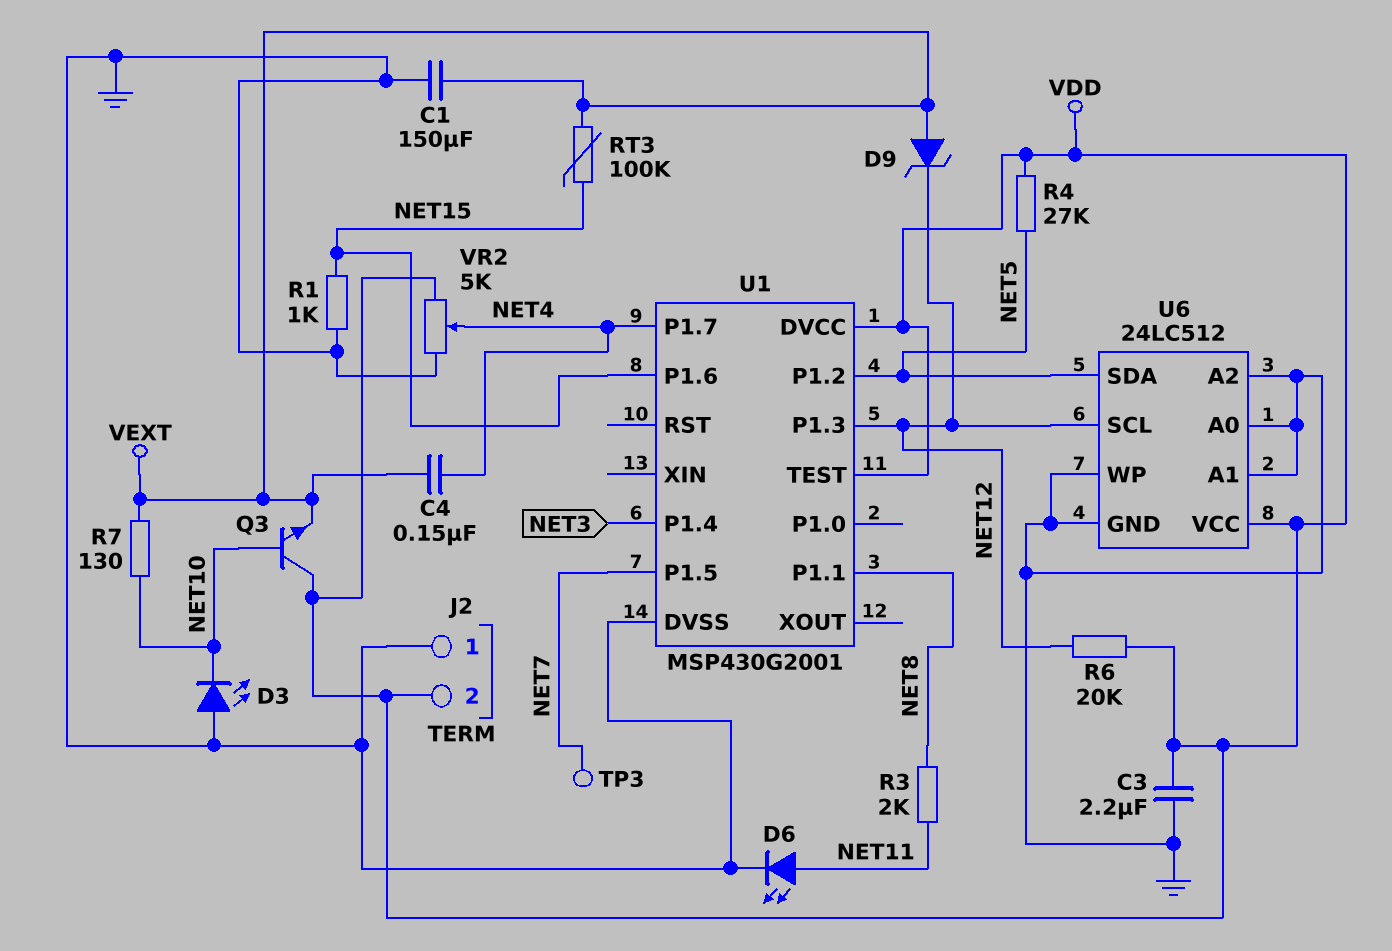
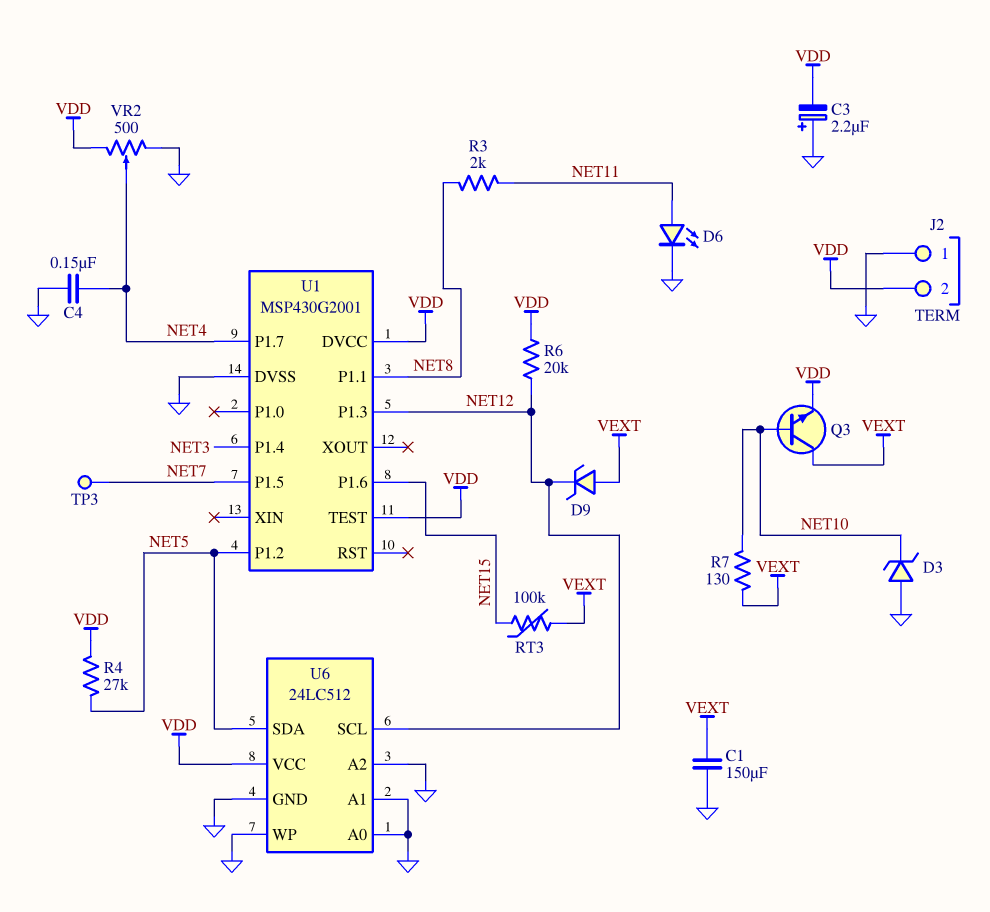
C3: 2.2uF (GND, VDD) -> 2.2uF (plus GND, minus VDD)
C4: 150nF (NET4, VEXT) -> 150nF (GND, NET4)
D3: LED (A GND, K NET10) -> zener (A GND, K NET10)
Q3: NPN (B NET10, C VDD, E VEXT) -> NPN (B NET10, C VEXT, E VDD)
R1: 1k (GND, NET15) -> none
VR2: 5k (GND, VDD, wiper NET4) -> 500 (GND, VDD, wiper NET4)

